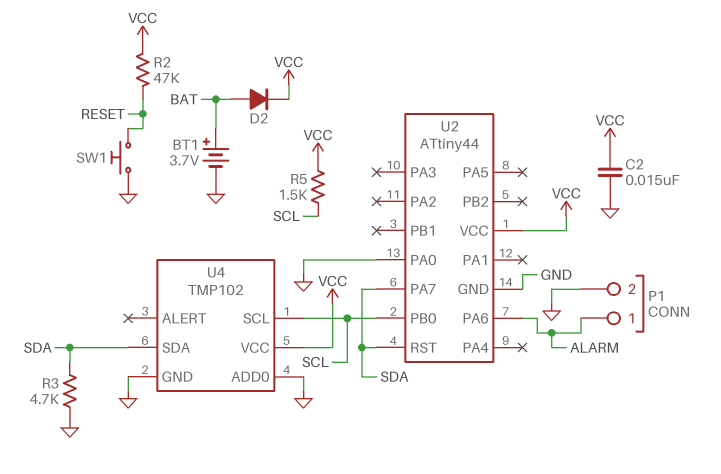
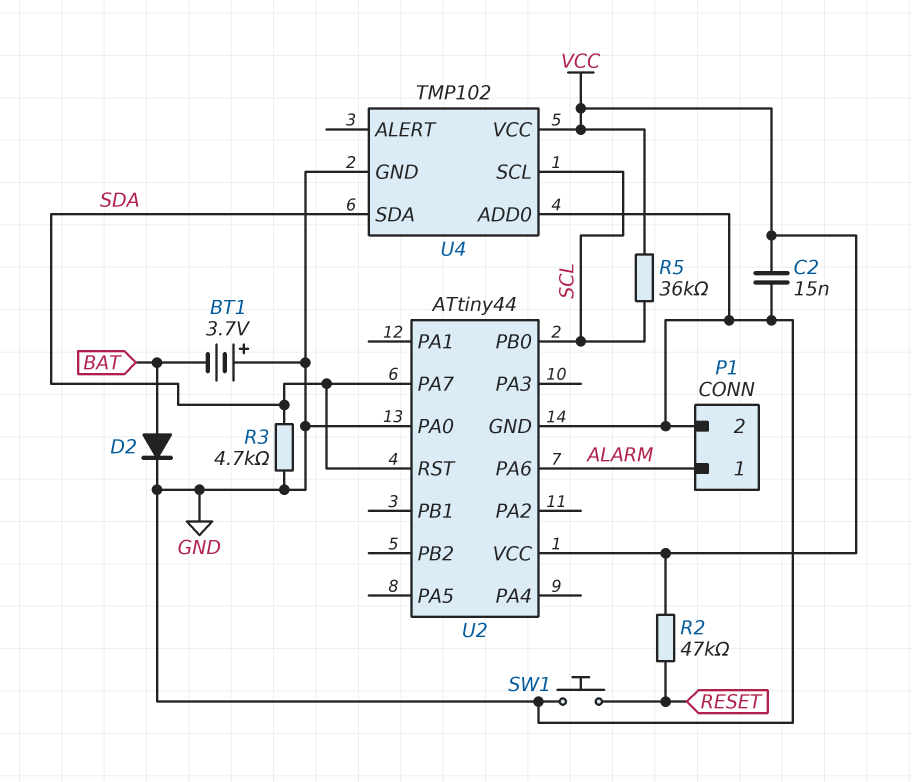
BT1: 3.7V (plus BAT, minus GND) -> 3.7V (plus GND, minus BAT)
D2: diode (A BAT, K VCC) -> diode (A BAT, K GND)
R5: 1.5k (SCL, VCC) -> 36k (SCL, VCC)

